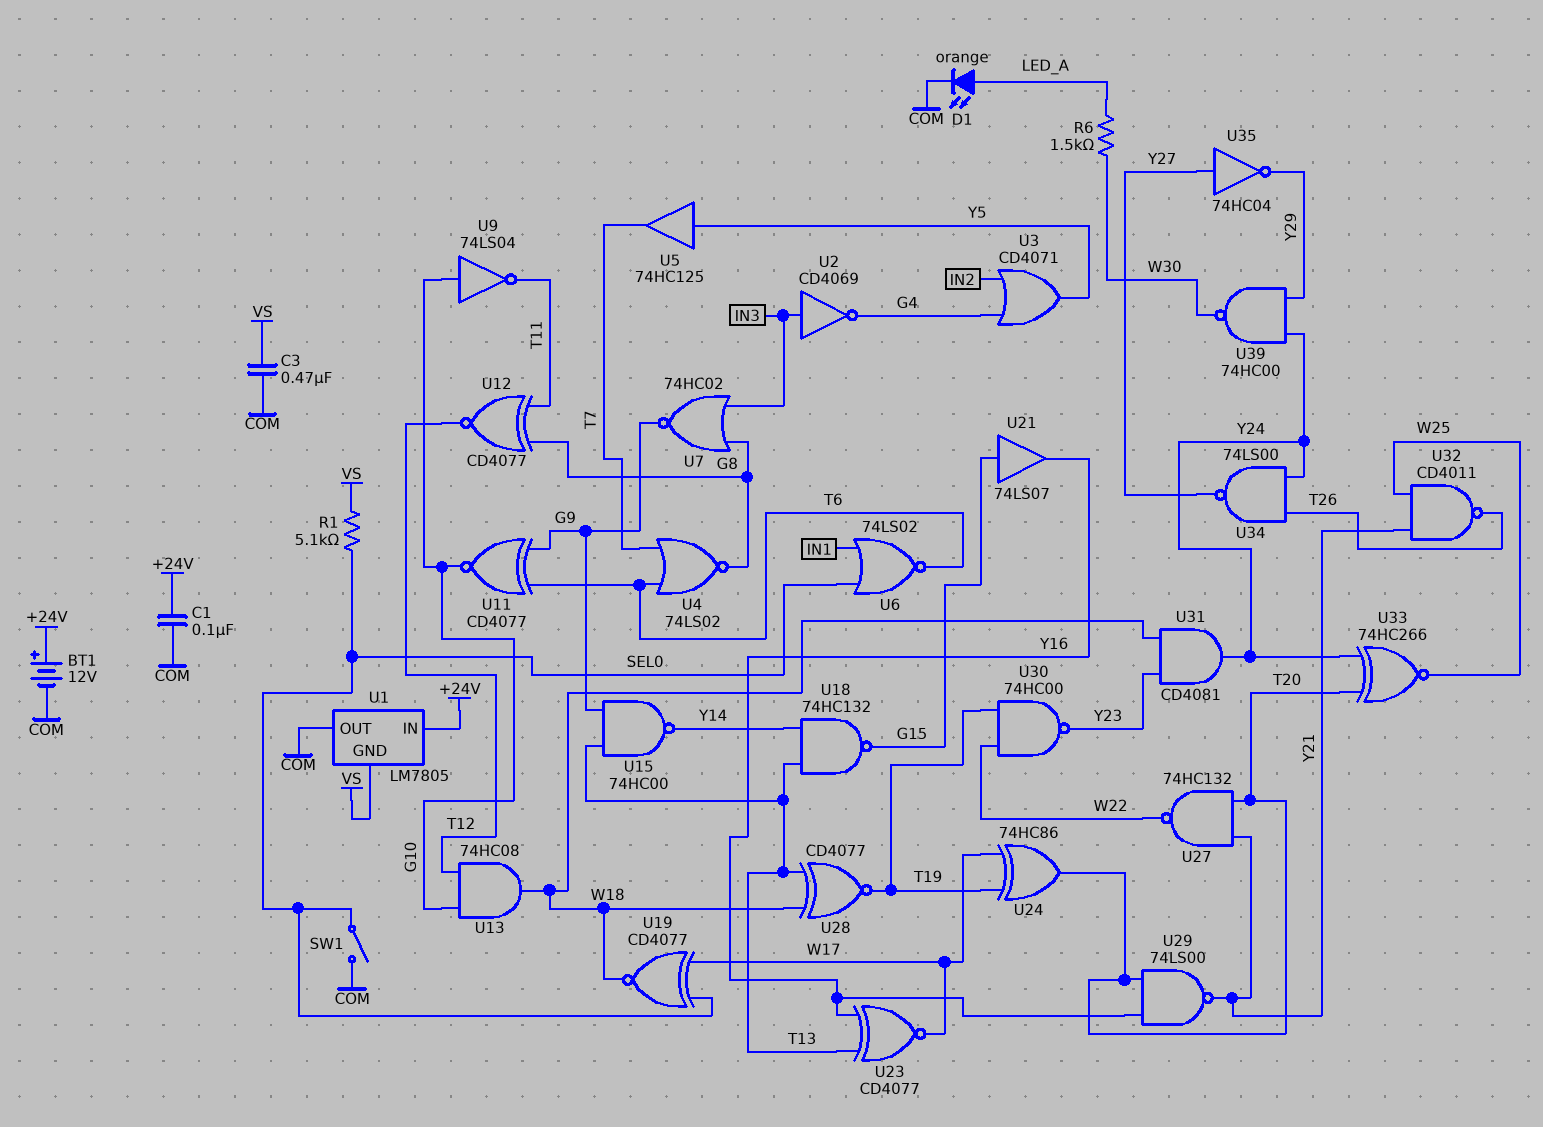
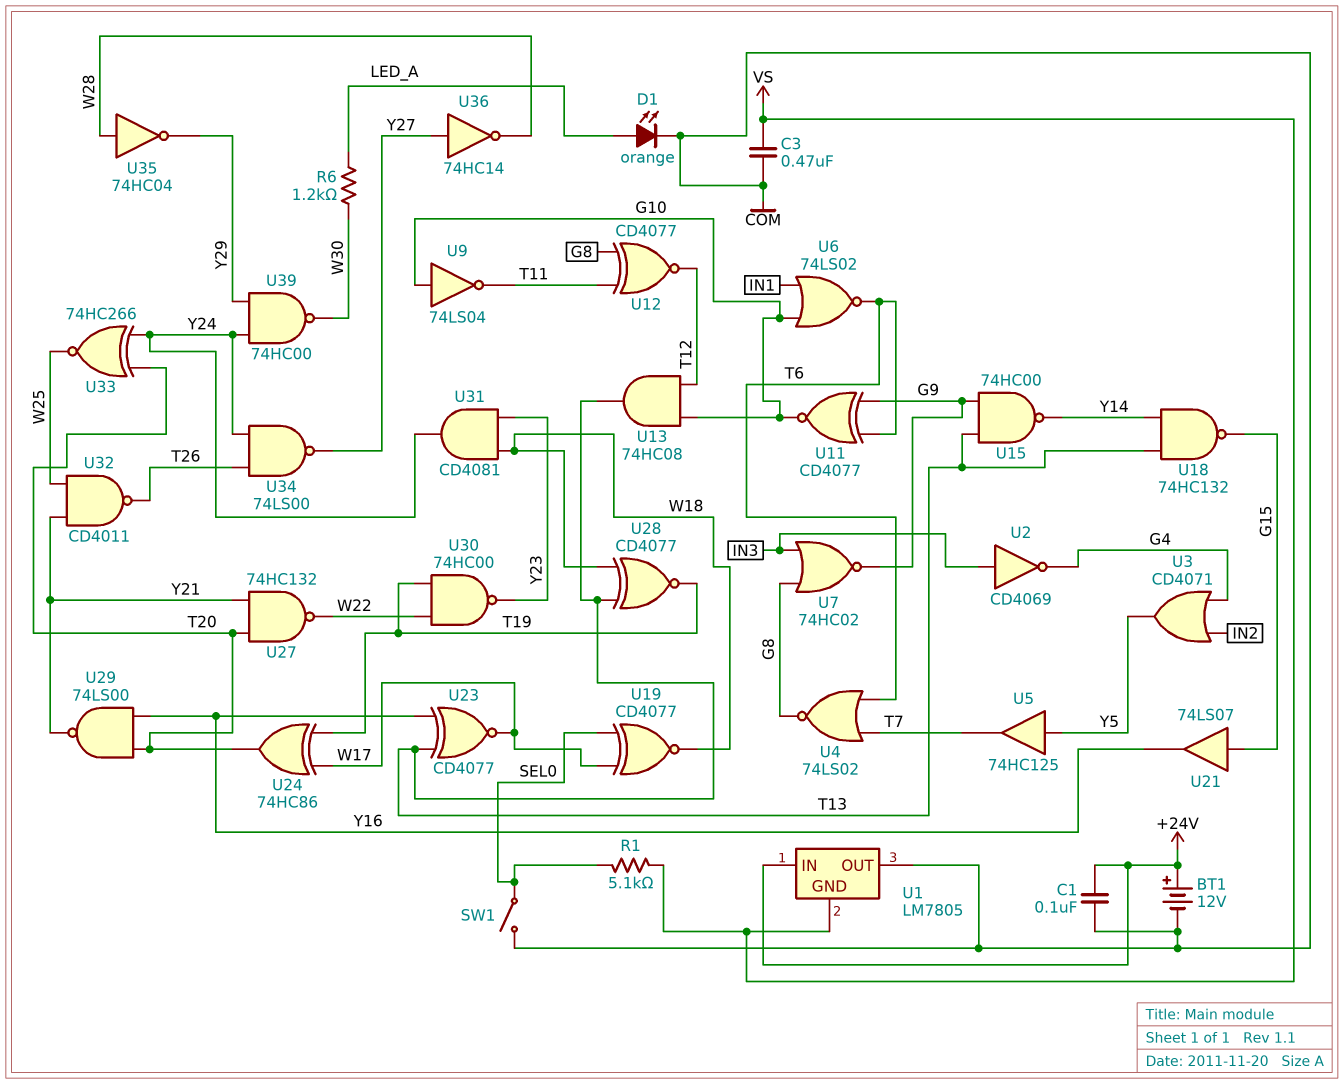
R6: 1.5k (LED_A, W30) -> 1.2k (LED_A, W30)
U6: NOR 74LS02 (in IN1, in SEL0, out T6) -> NOR 74LS02 (in G10, in IN1, out T6)
U13: AND 74HC08 (in G10, in T12, out W18) -> AND 74HC08 (in G10, in T12, out T13)
U35: NOT 74HC04 (in Y27, out Y29) -> NOT 74HC04 (in W28, out Y29)
U36: none -> NOT 74HC14 (in Y27, out W28)

